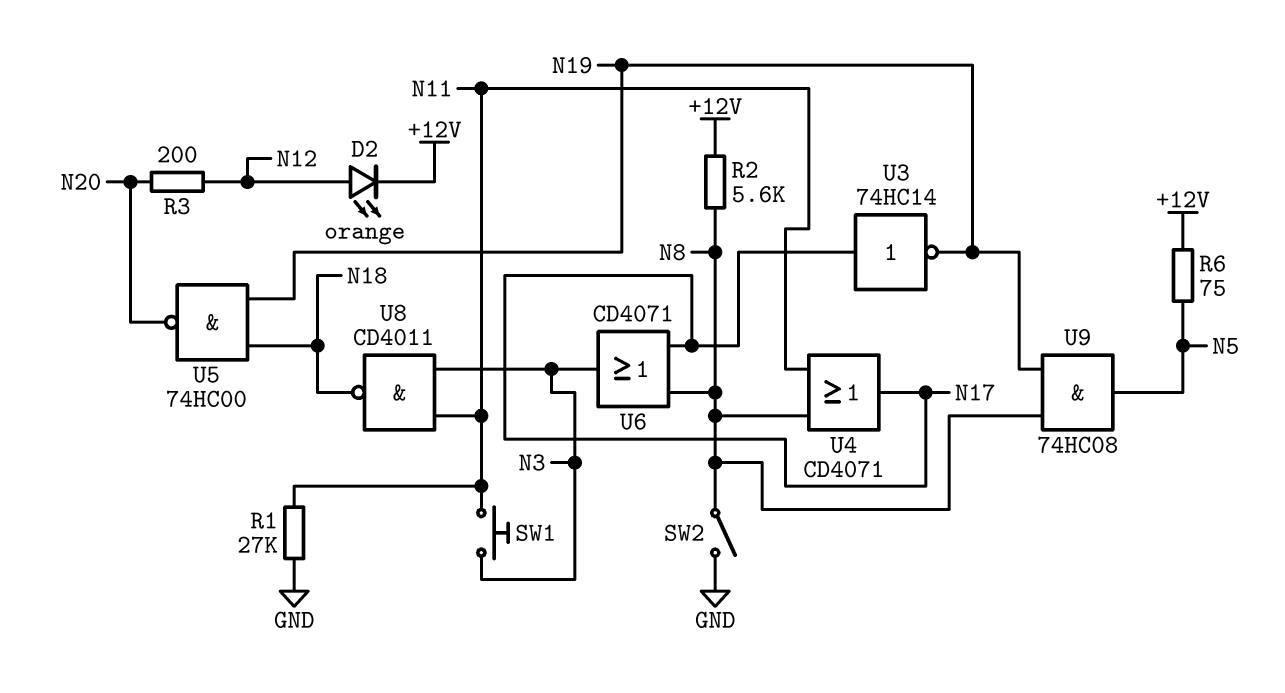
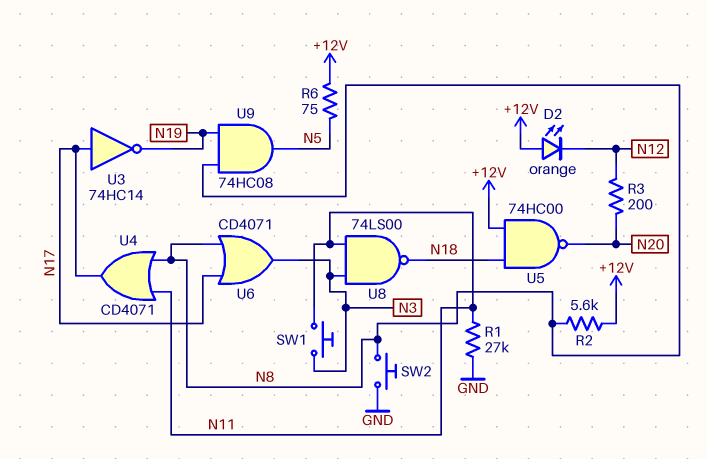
D2: LED orange (A N12, K +12V) -> LED orange (A +12V, K N12)
SW2: switch (GND, N8) -> button (GND, N8)
U5: NAND 74HC00 (in N18, in N19, out N20) -> NAND 74HC00 (in +12V, in N18, out N20)
U8: NAND CD4011 (in N3, in N11, out N18) -> NAND 74LS00 (in N3, in N11, out N18)

